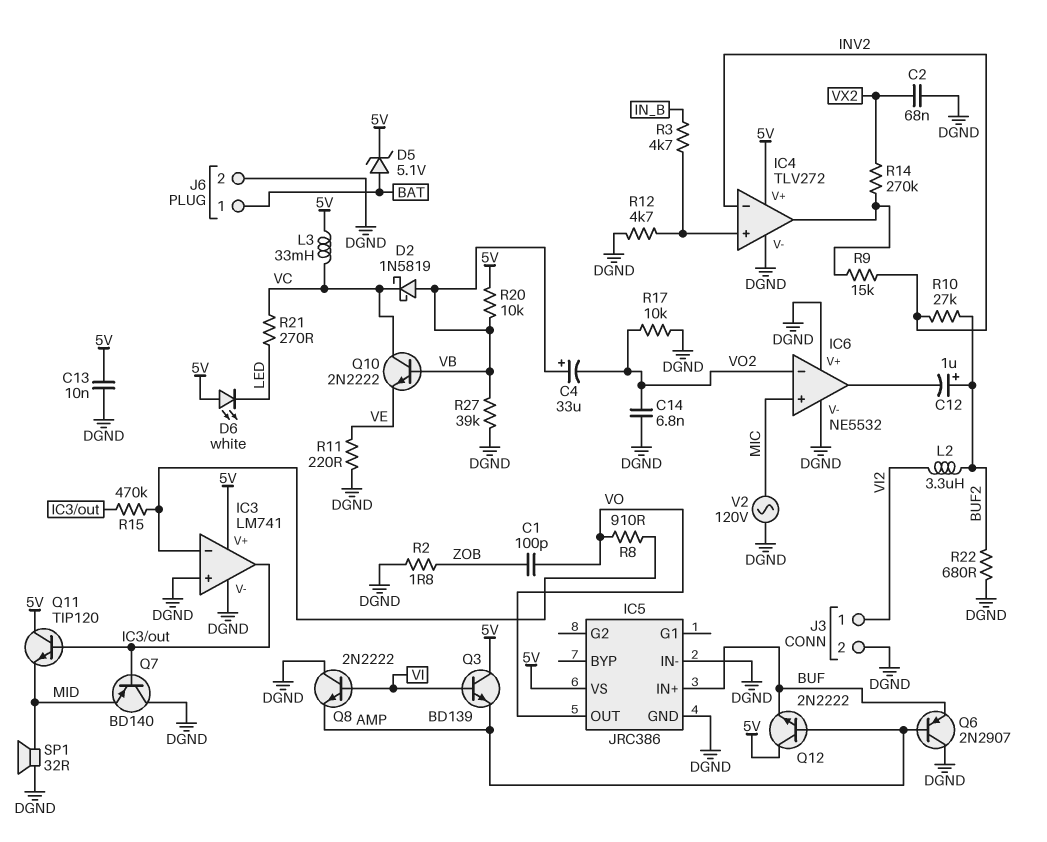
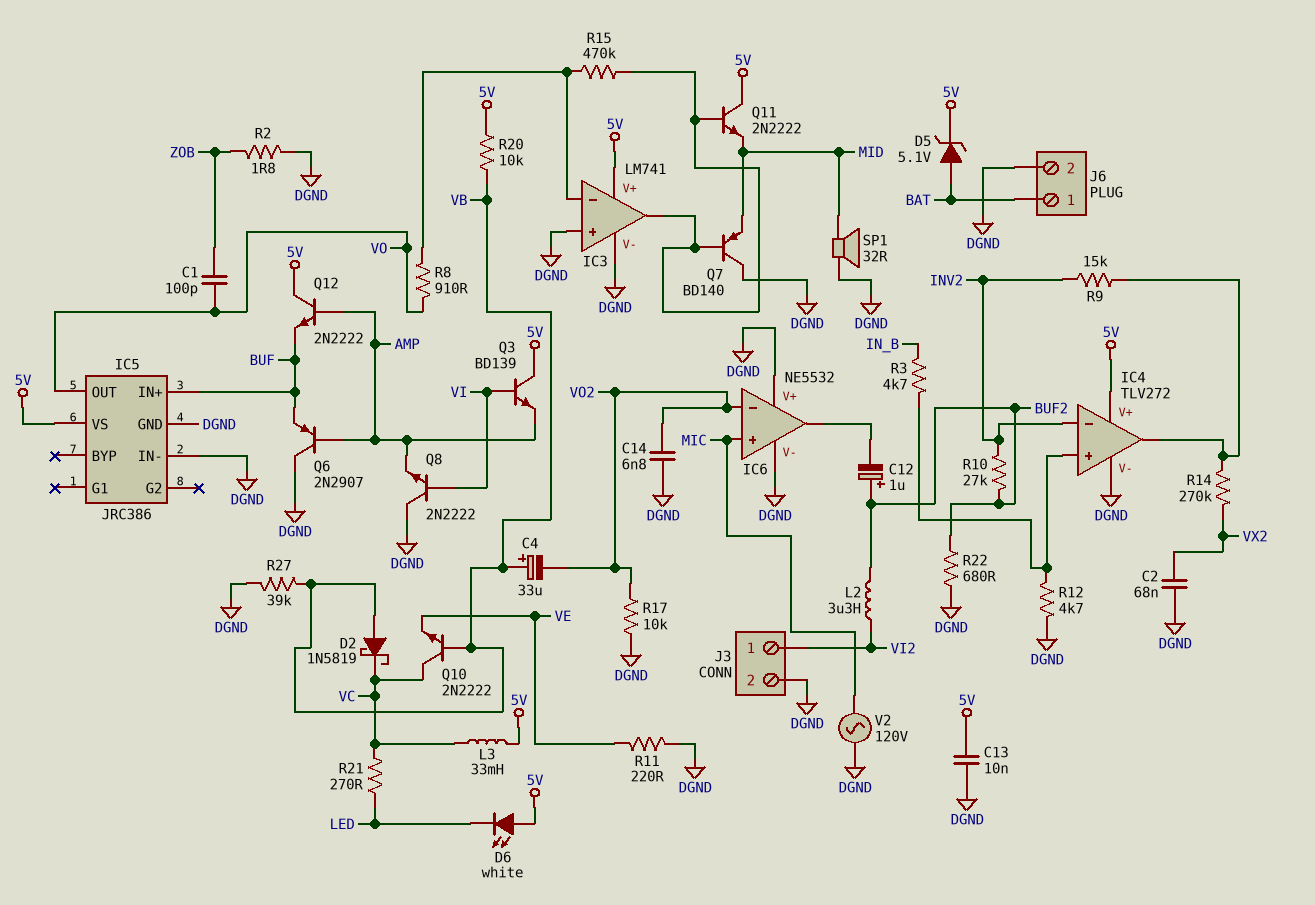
Q11: NPN TIP120 (B IC3/out, C 5V, E MID) -> NPN 2N2222 (B IC3/out, C 5V, E MID)

